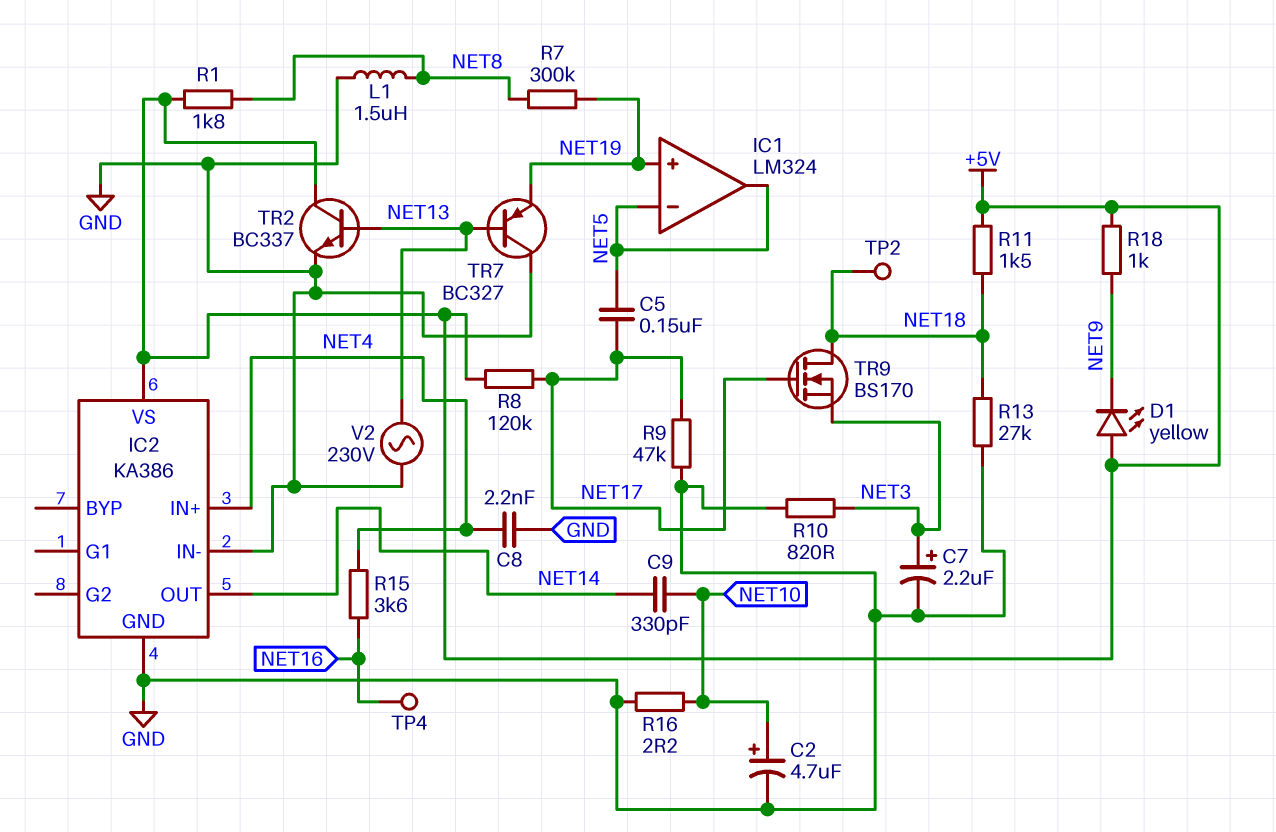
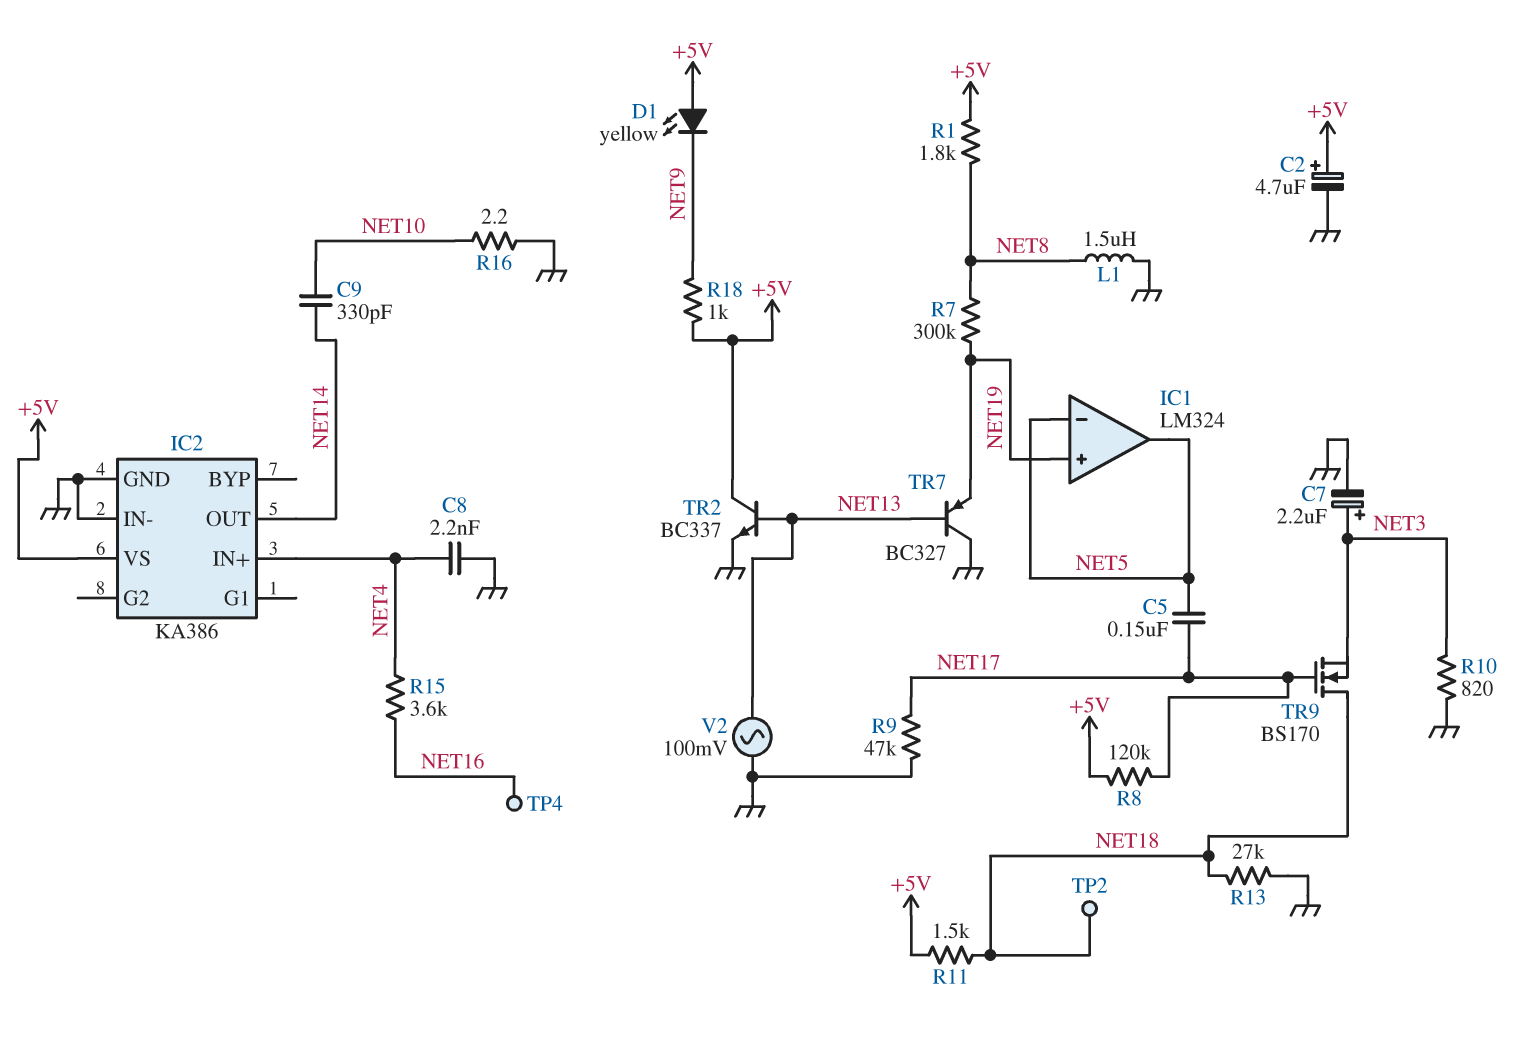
C2: 4.7uF (plus NET10, minus GND) -> 4.7uF (plus +5V, minus GND)
V2: AC 230V (GND, NET13) -> AC 100mV (GND, NET13)

